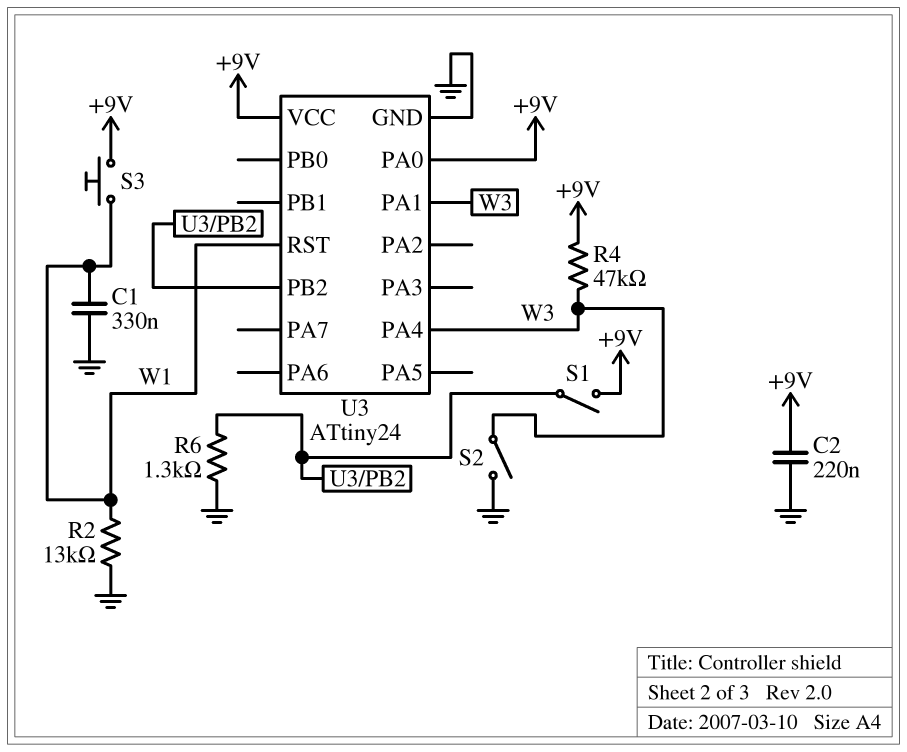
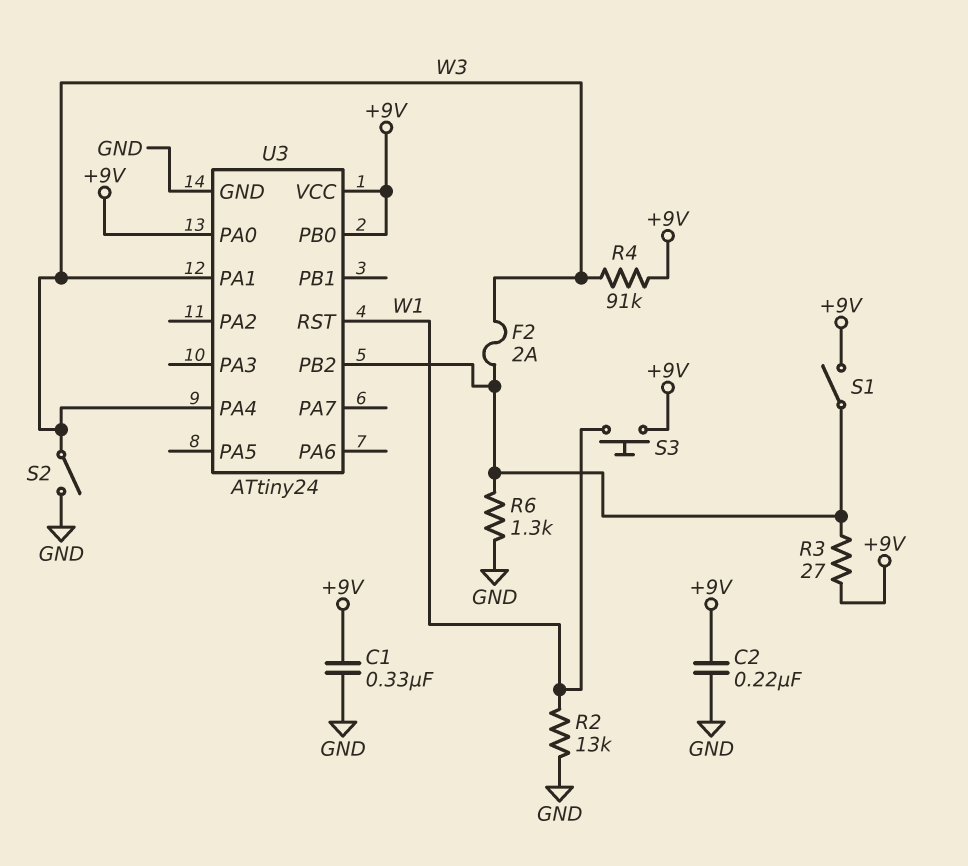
C1: 330nF (GND, W1) -> 330nF (+9V, GND)
F2: none -> 2A (U3/PB2, W3)
R3: none -> 27 (+9V, U3/PB2)
R4: 47k (+9V, W3) -> 91k (+9V, W3)
U3 pin PB0: none -> +9V

